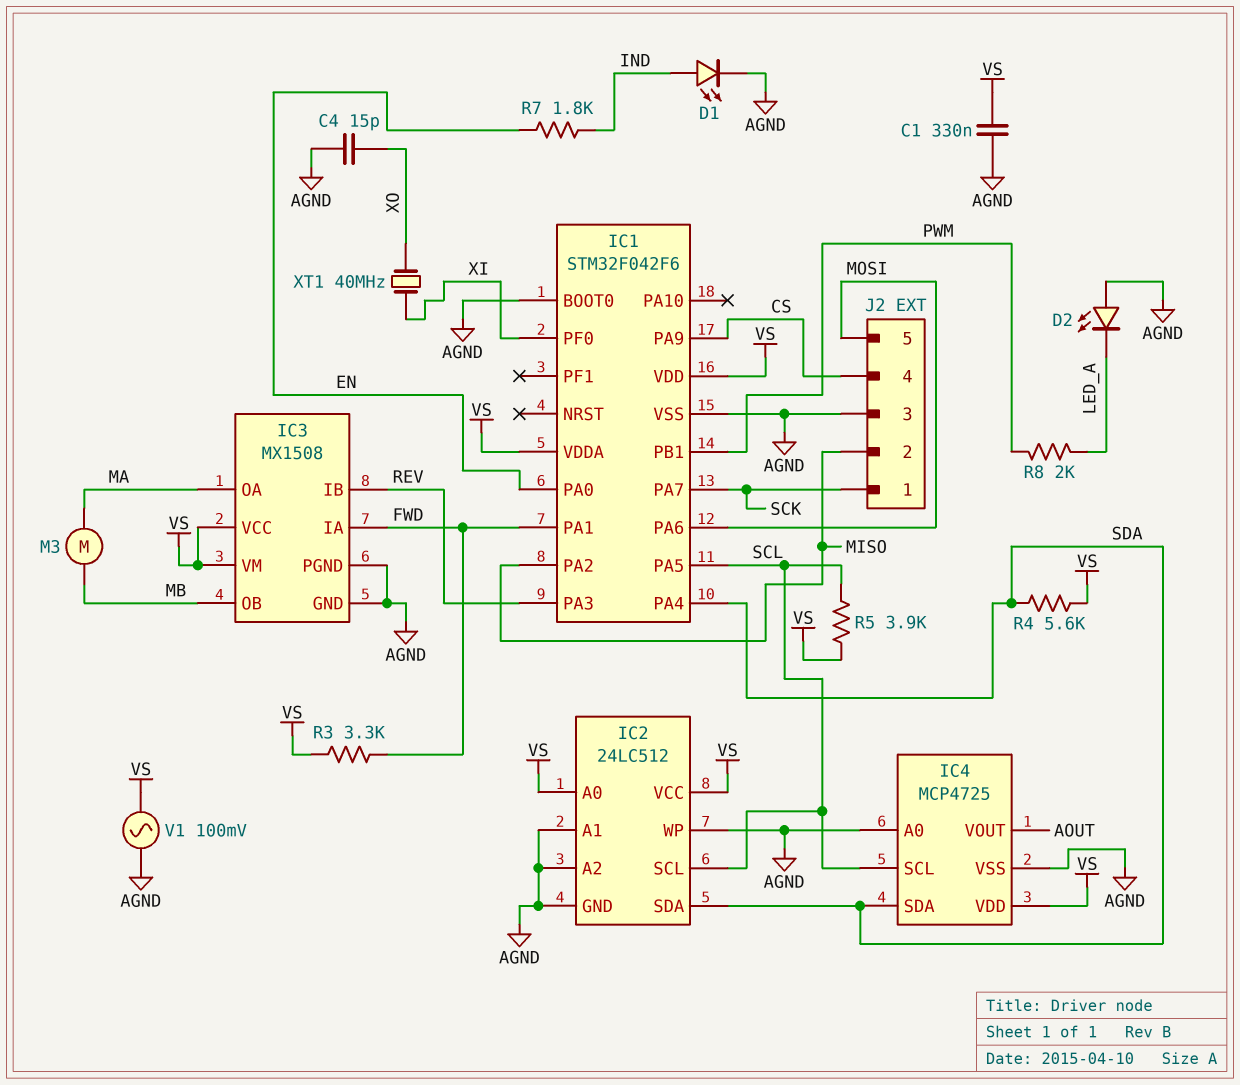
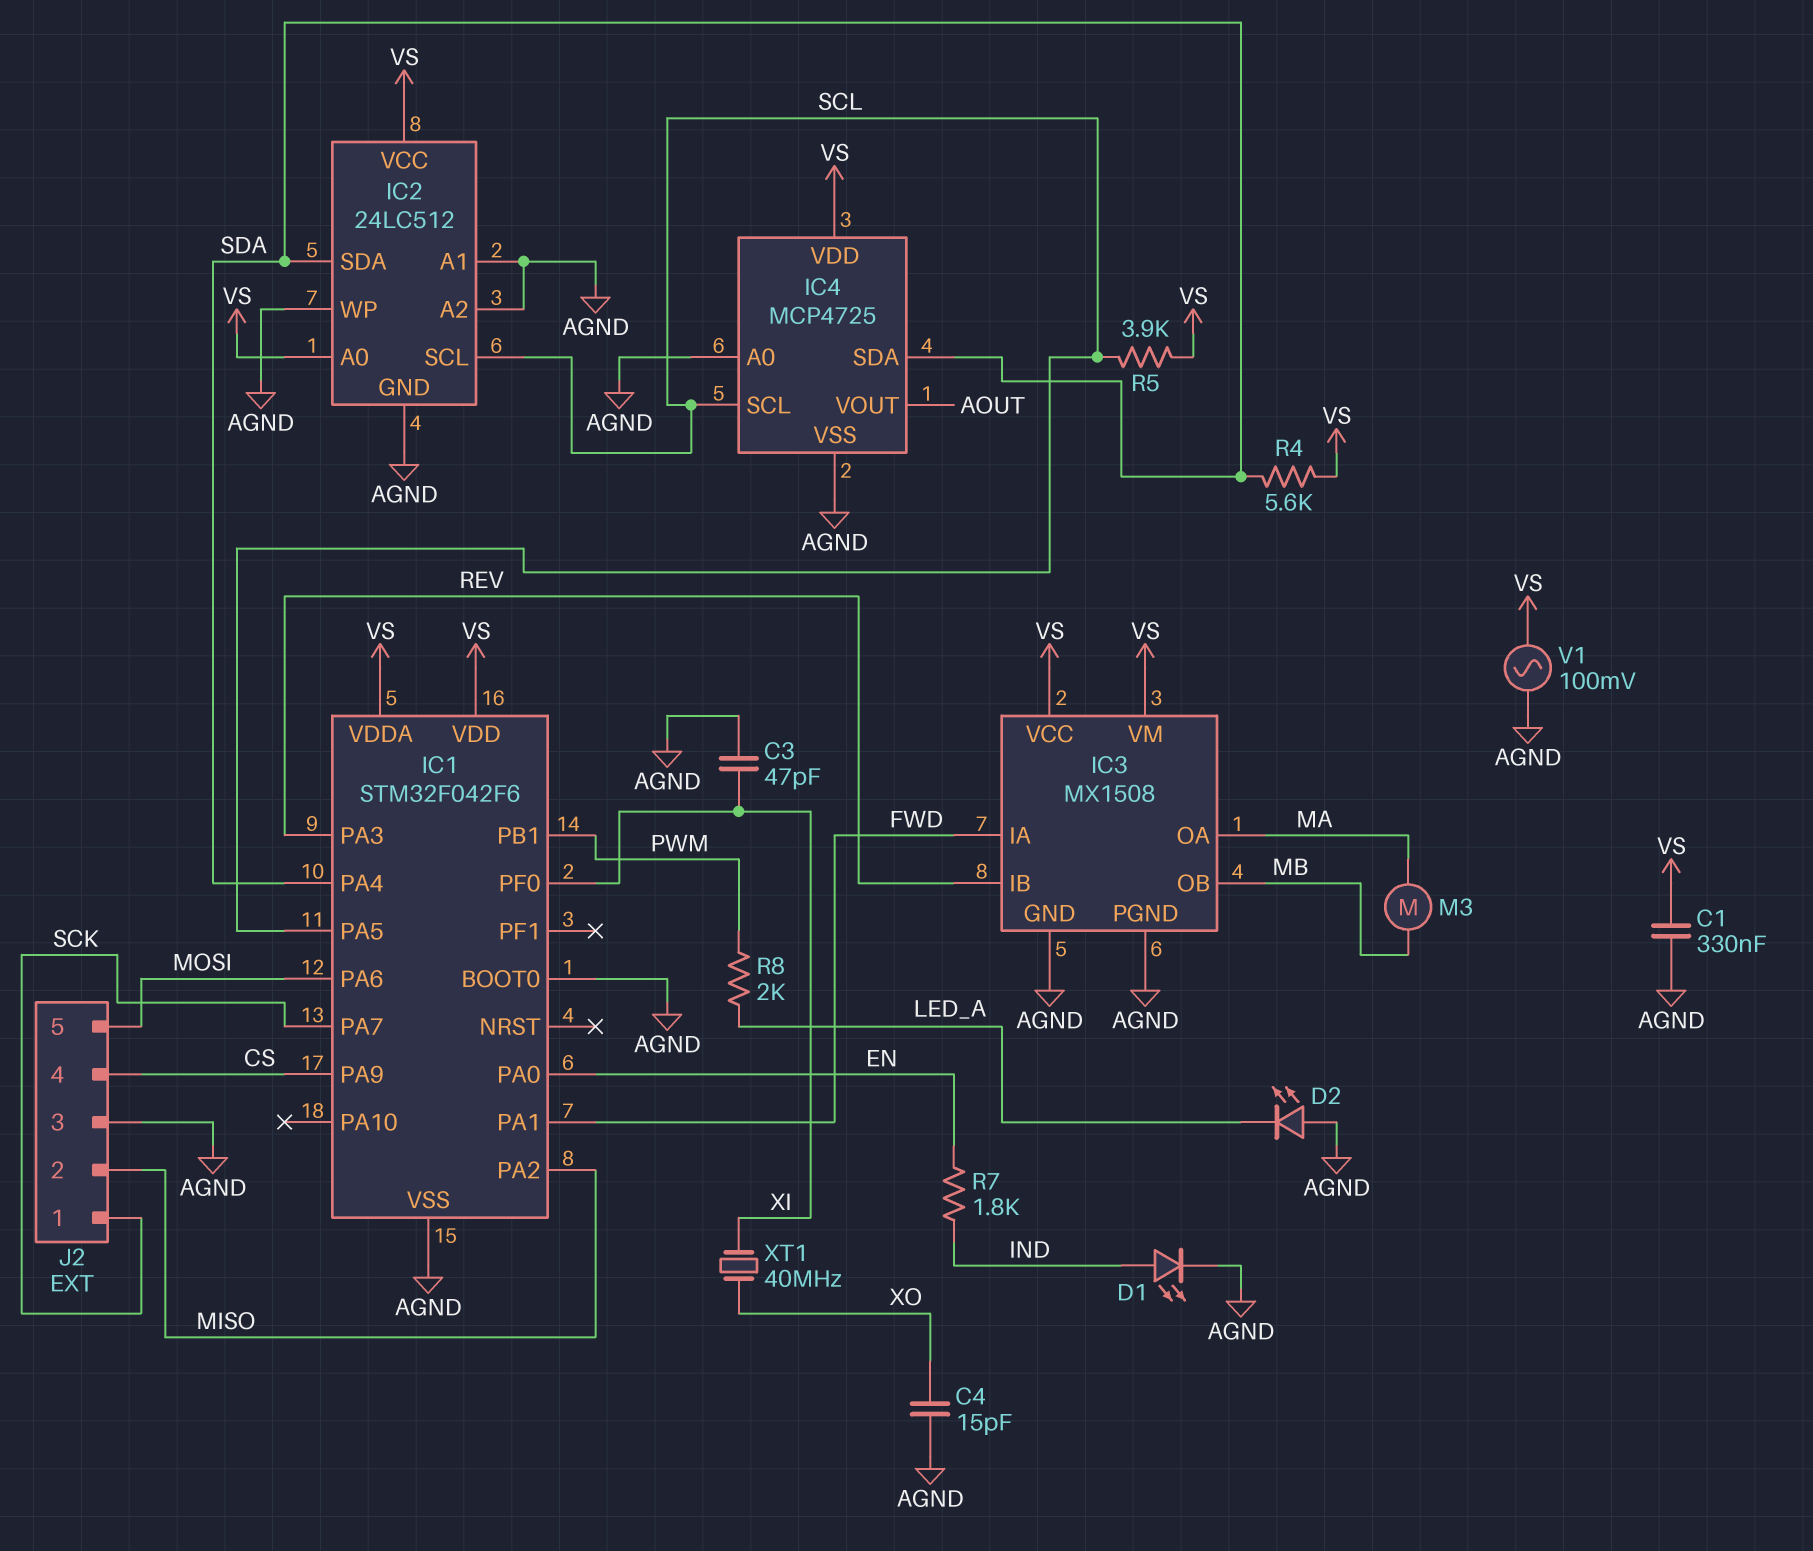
C3: none -> 47pF (AGND, XI)
R3: 3.3k (FWD, VS) -> none

